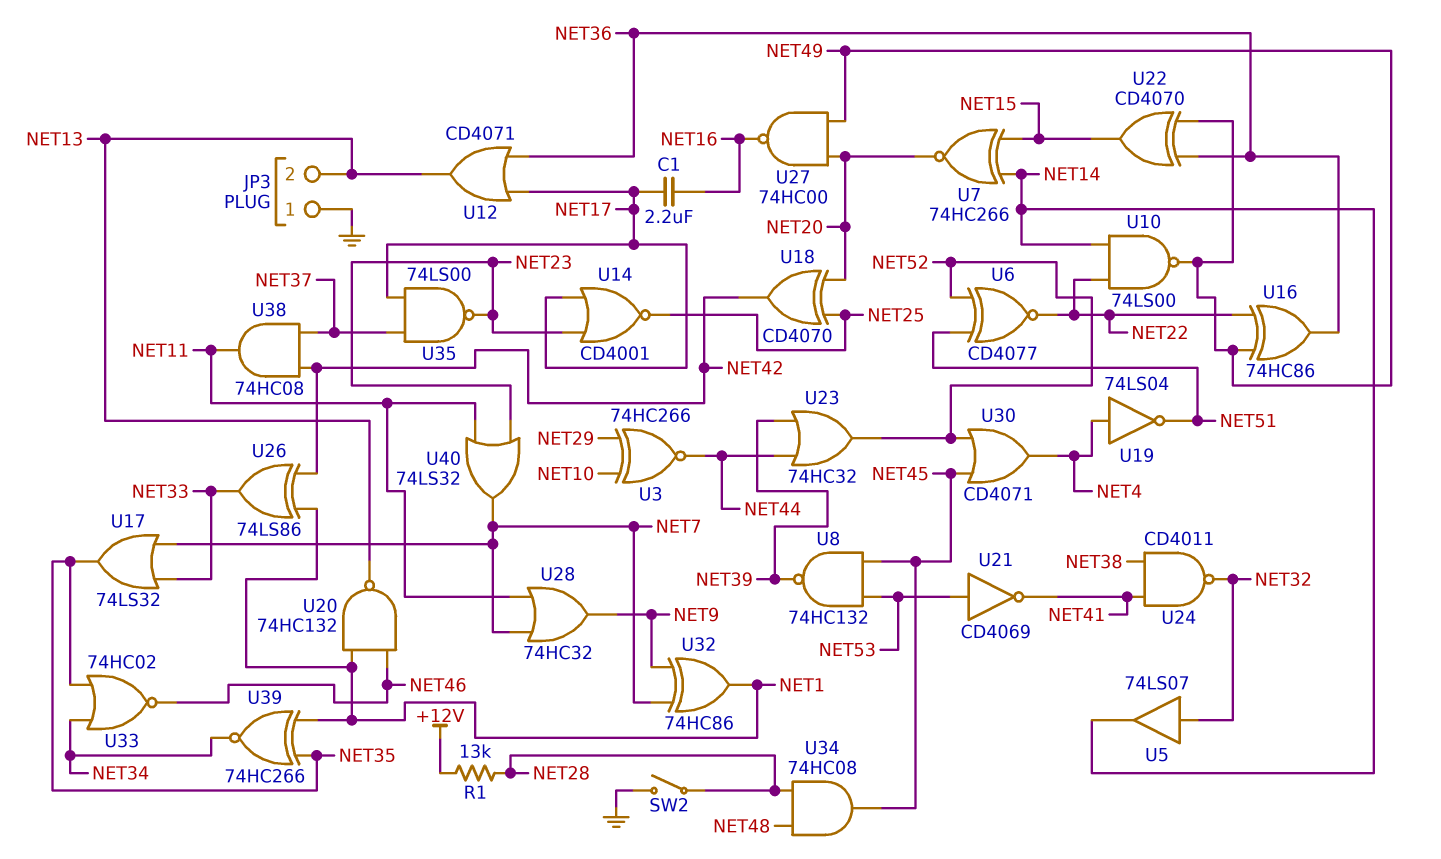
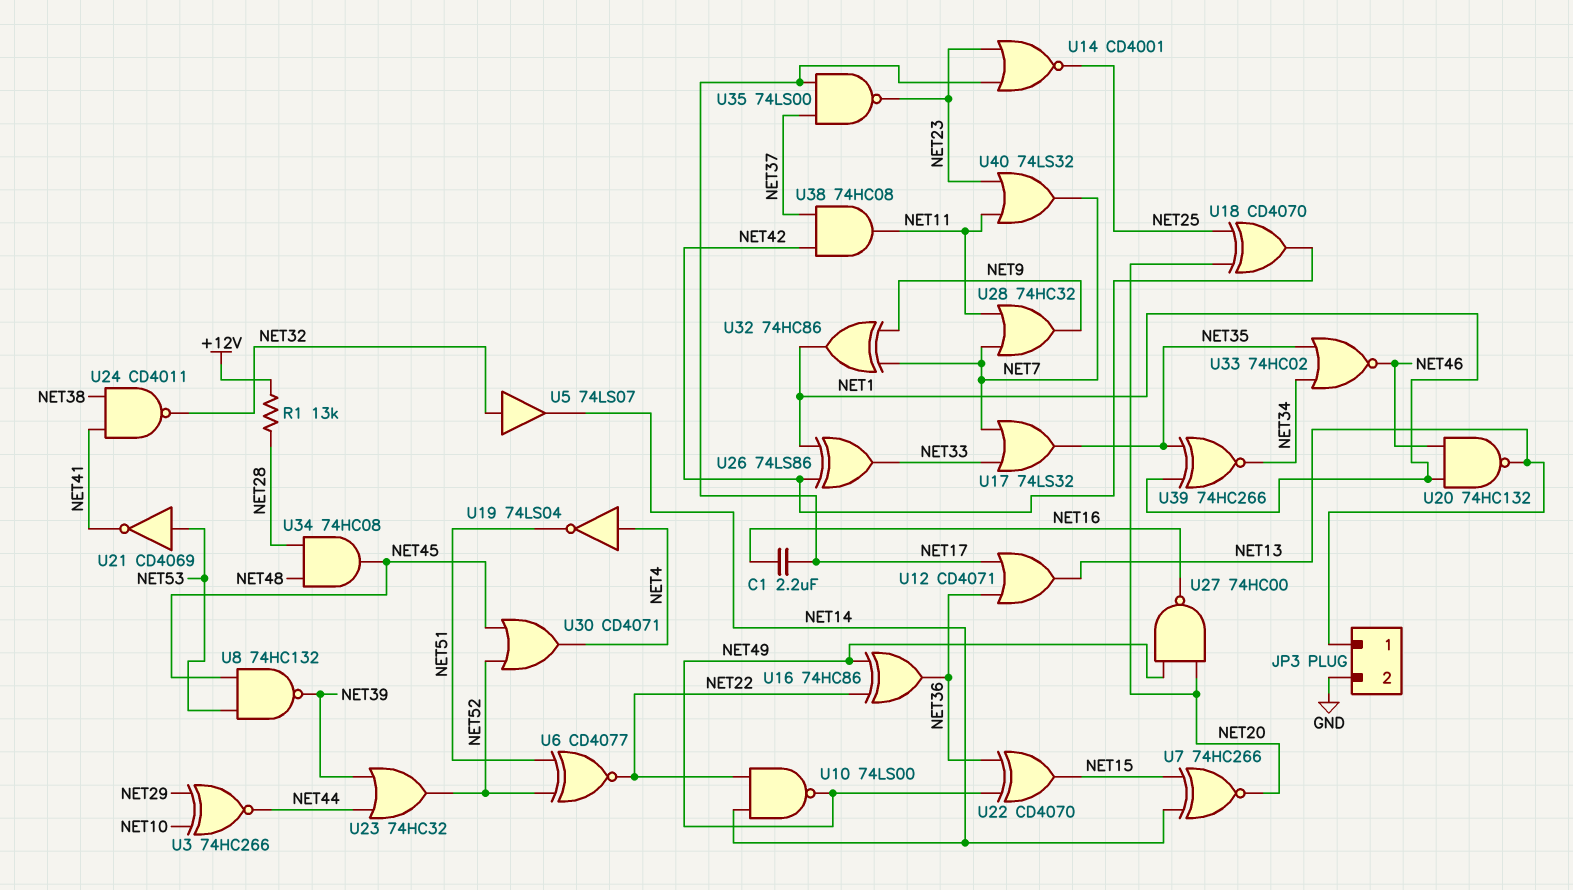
JP3 pin 1: GND -> NET13
JP3 pin 2: NET13 -> GND
SW2: switch (GND, NET28) -> none

